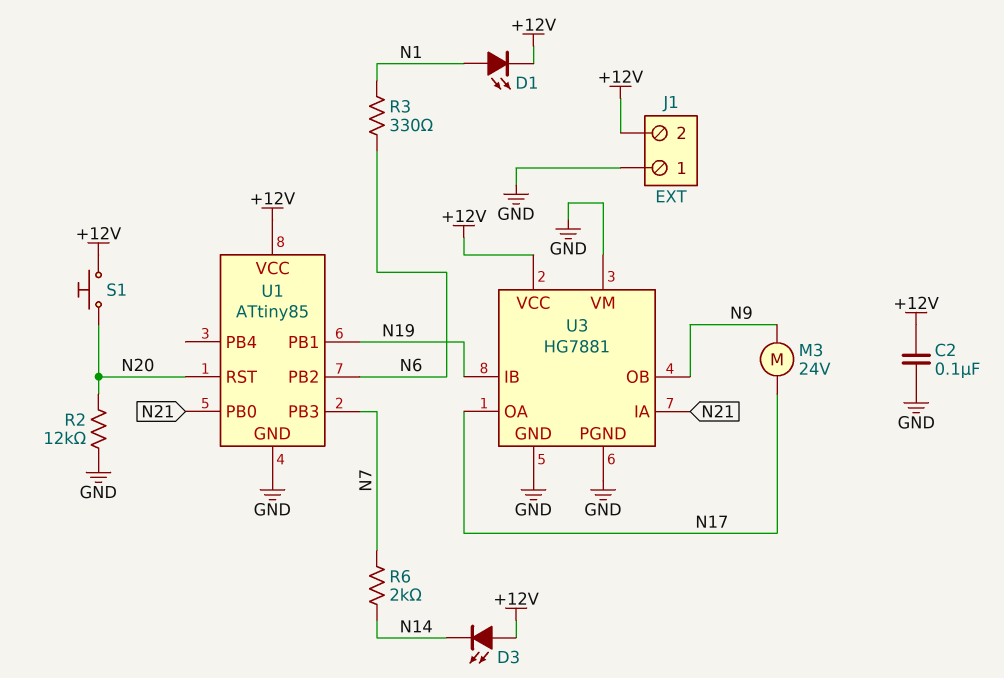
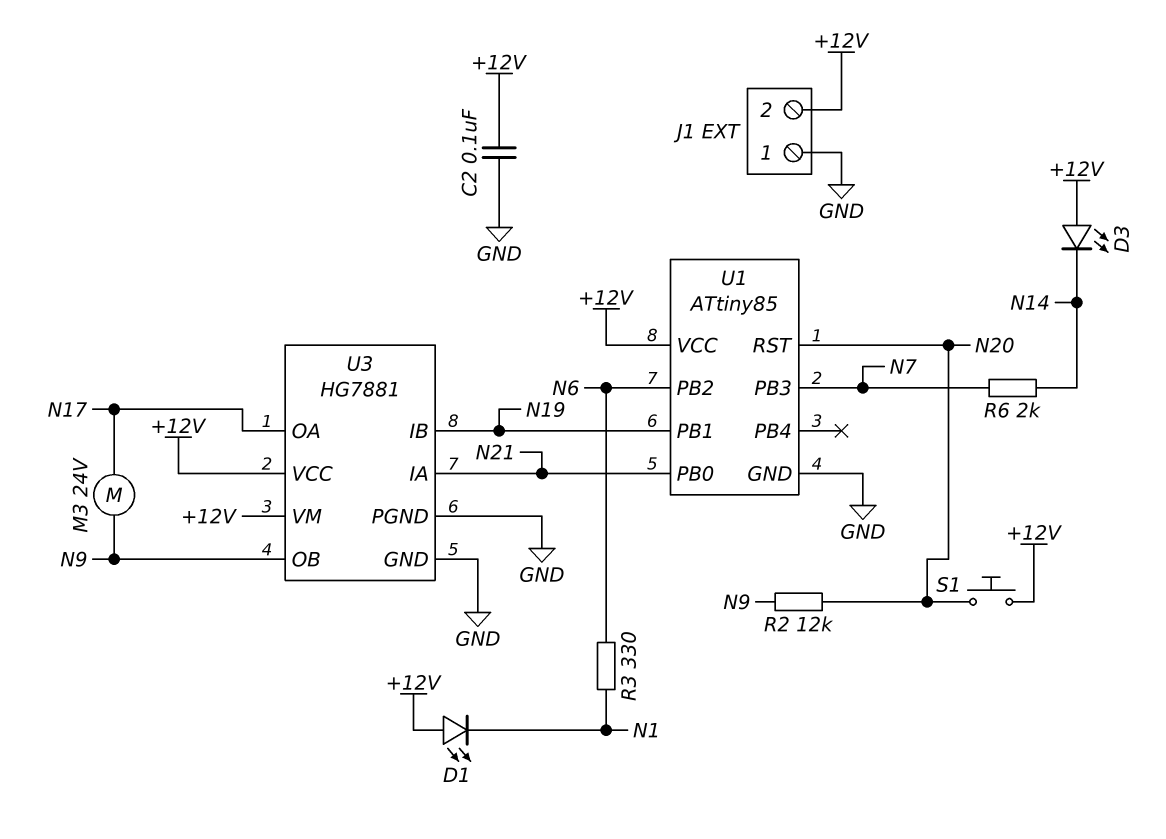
D1: LED (A N1, K +12V) -> LED (A +12V, K N1)
R2: 12k (GND, N20) -> 12k (N9, N20)
U3 pin VM: GND -> +12V

